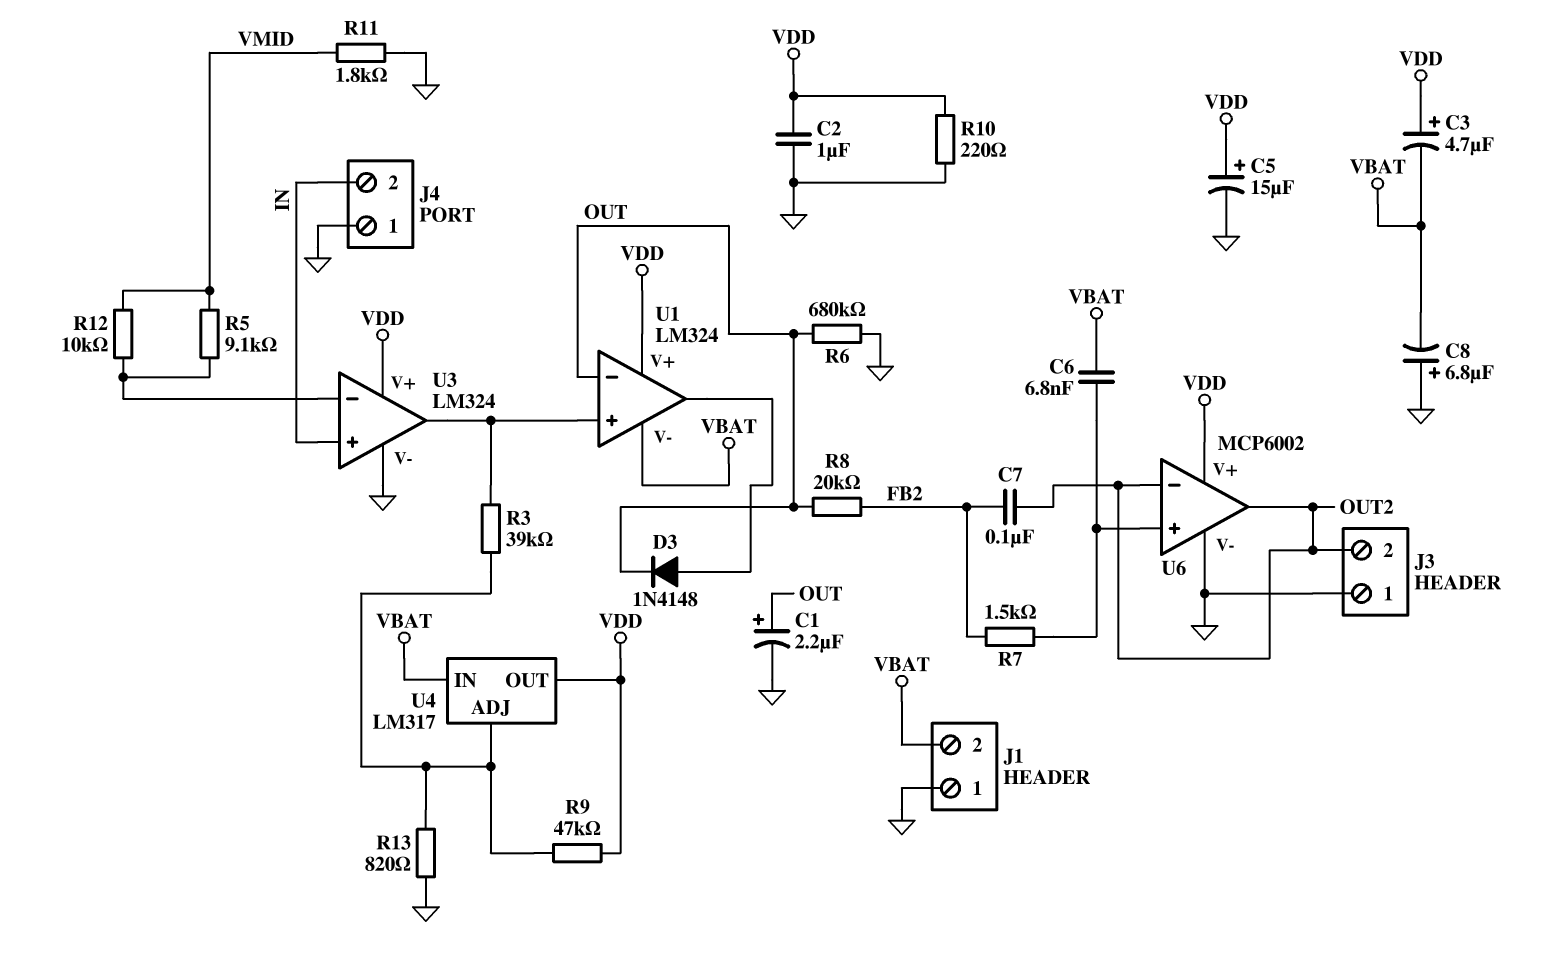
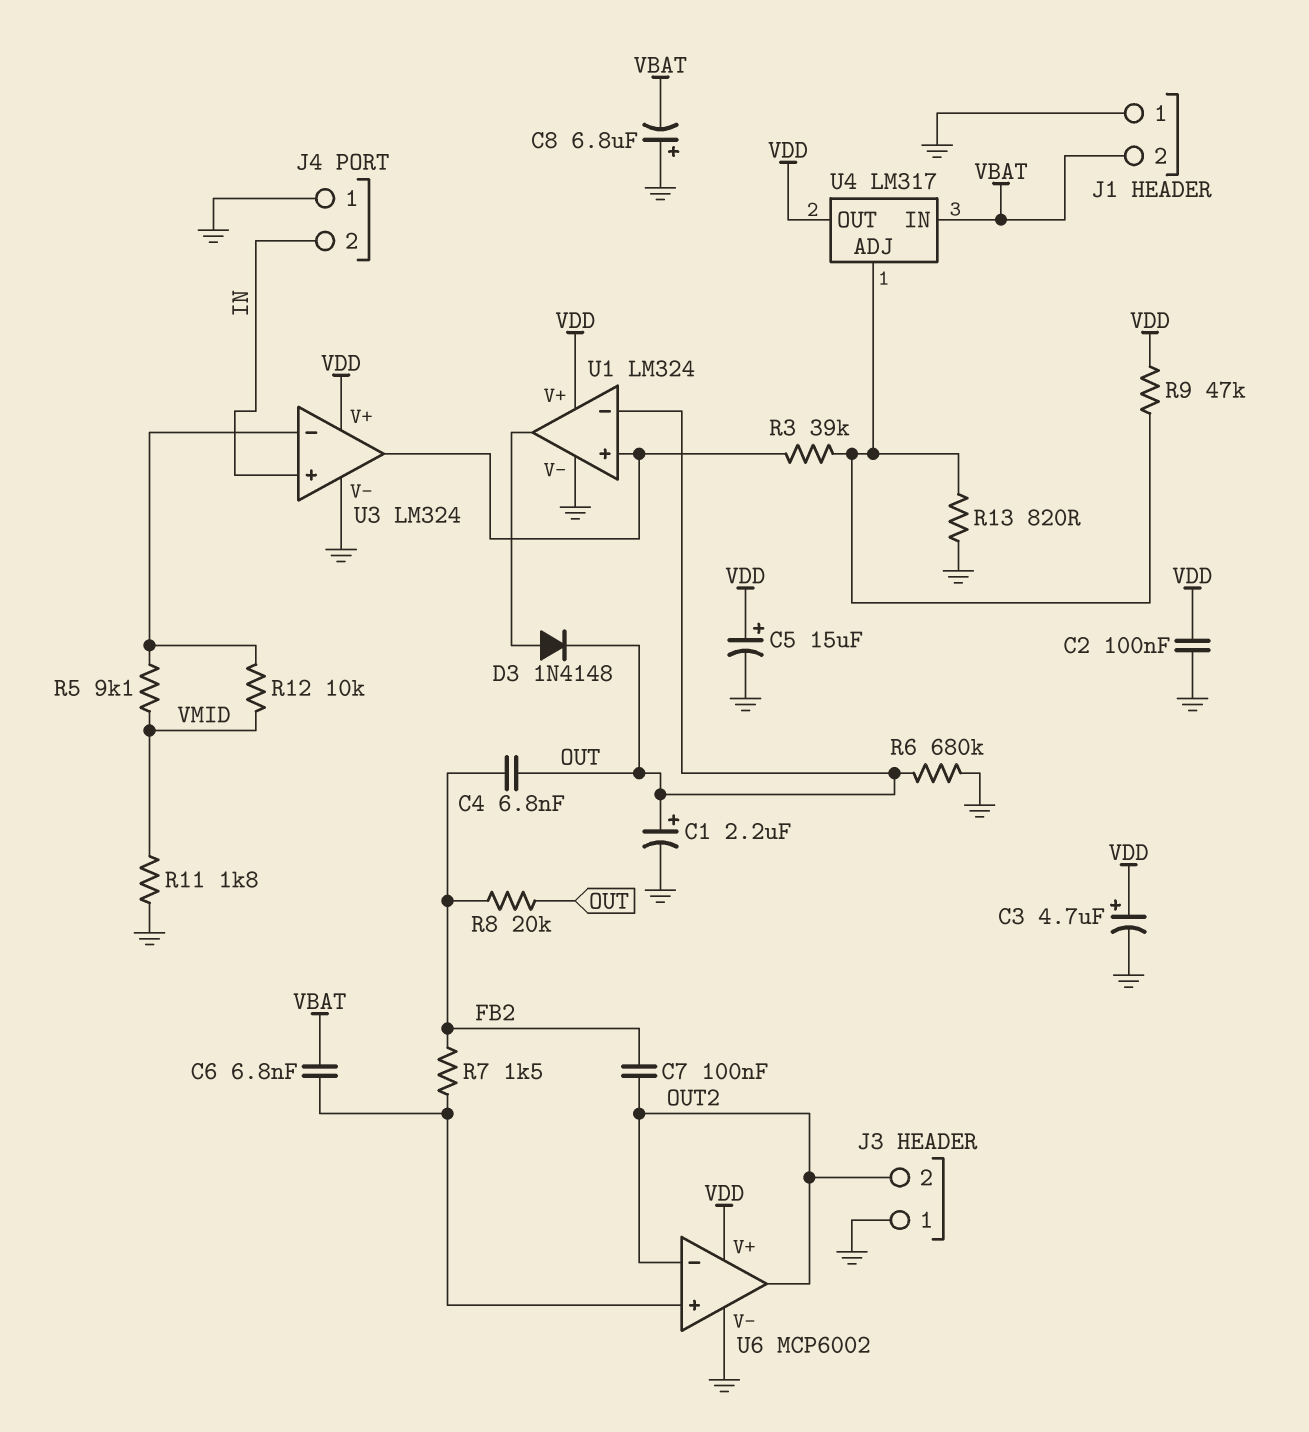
C2: 1uF (GND, VDD) -> 100nF (GND, VDD)
C3: 4.7uF (plus VDD, minus VBAT) -> 4.7uF (plus VDD, minus GND)
C4: none -> 6.8nF (FB2, OUT)
R10: 220 (GND, VDD) -> none
U1 pin V-: VBAT -> GND

